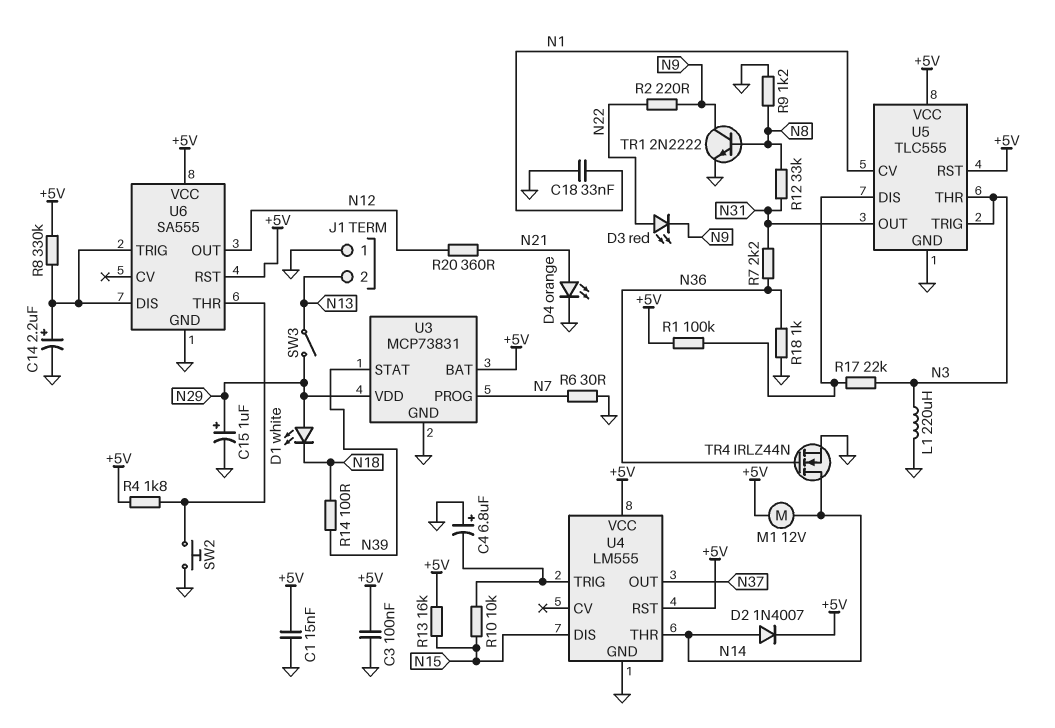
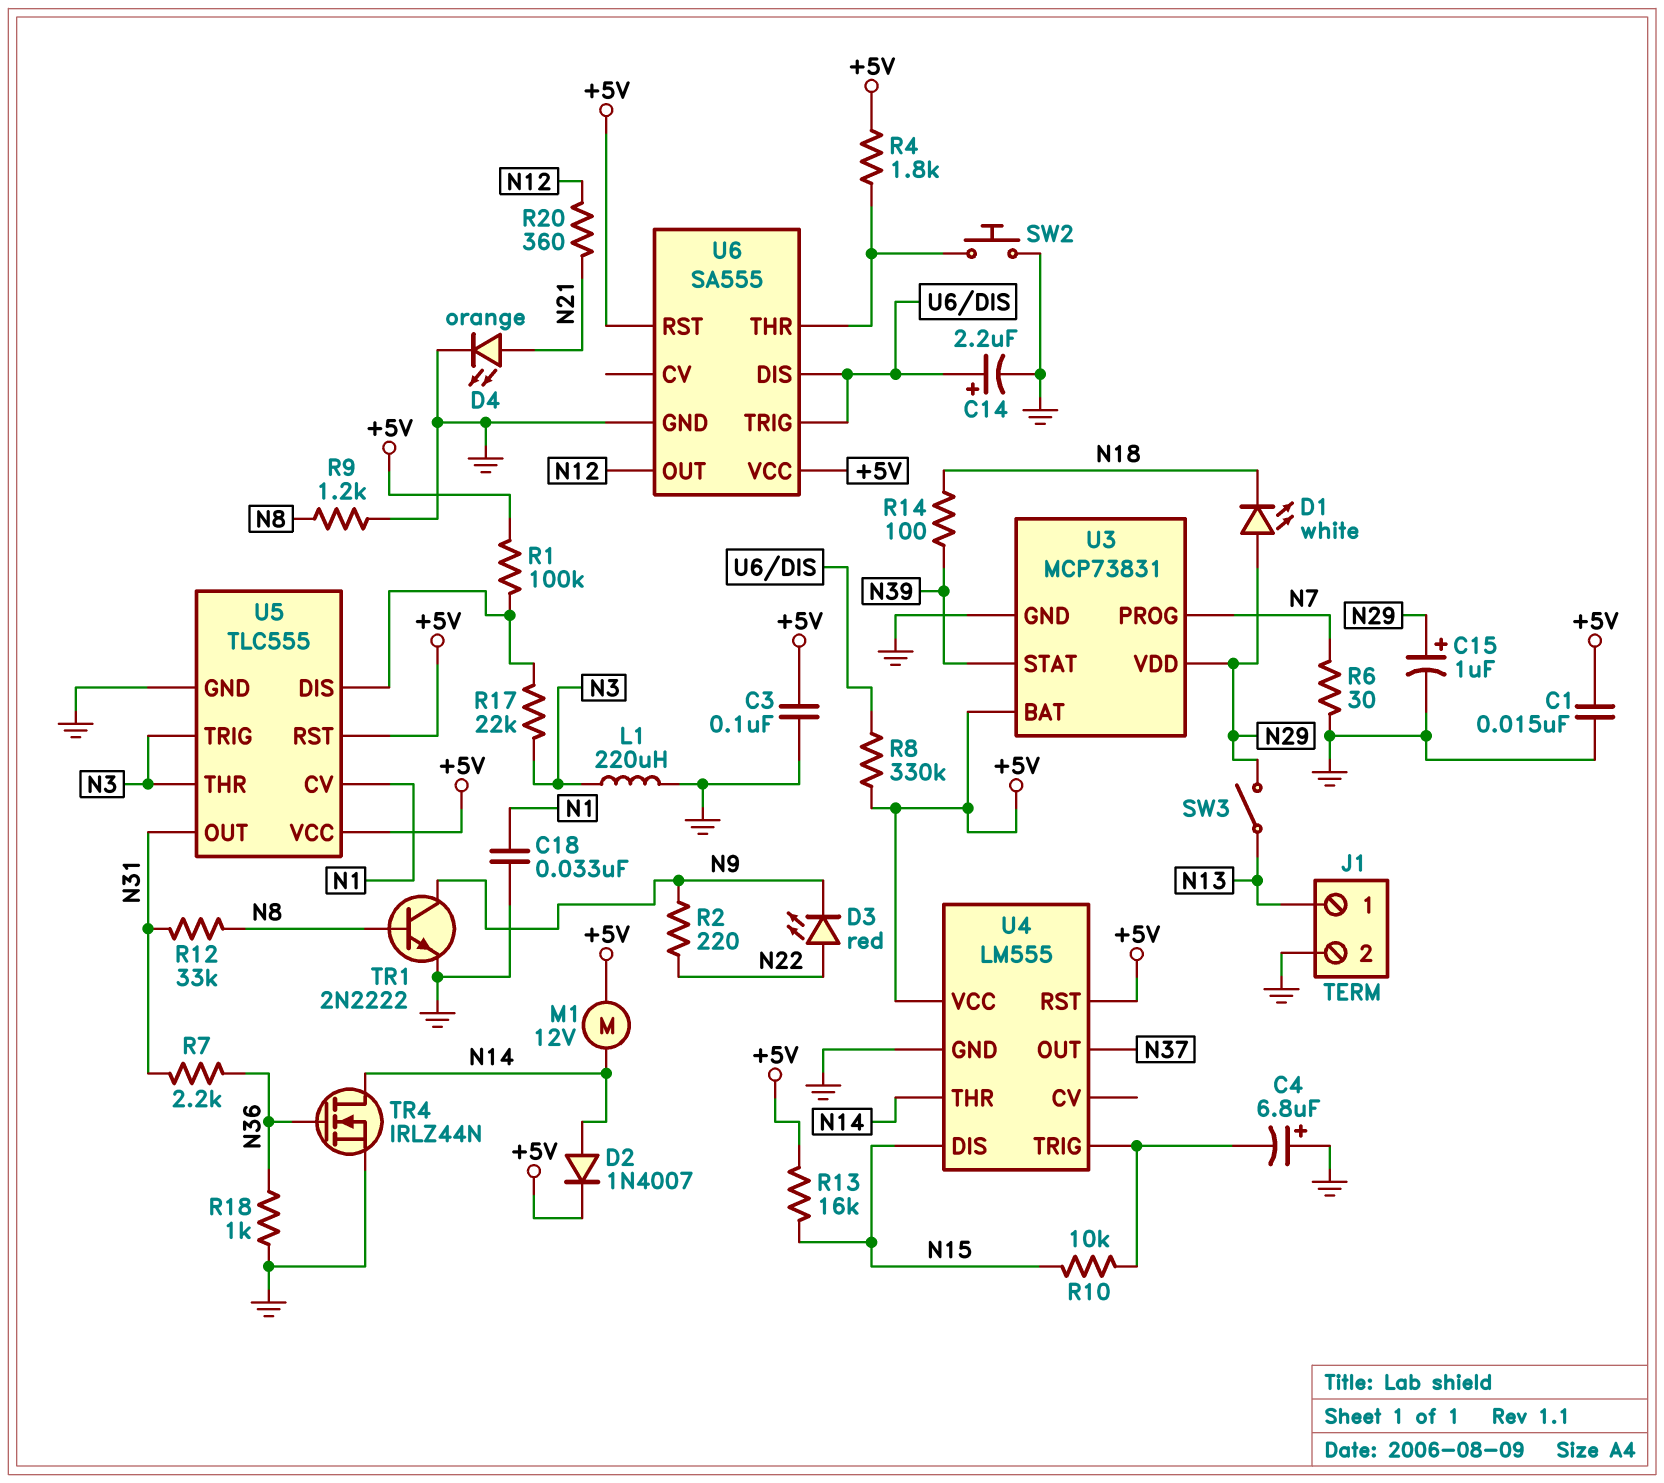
J1 pin 1: GND -> N13
J1 pin 2: N13 -> GND

